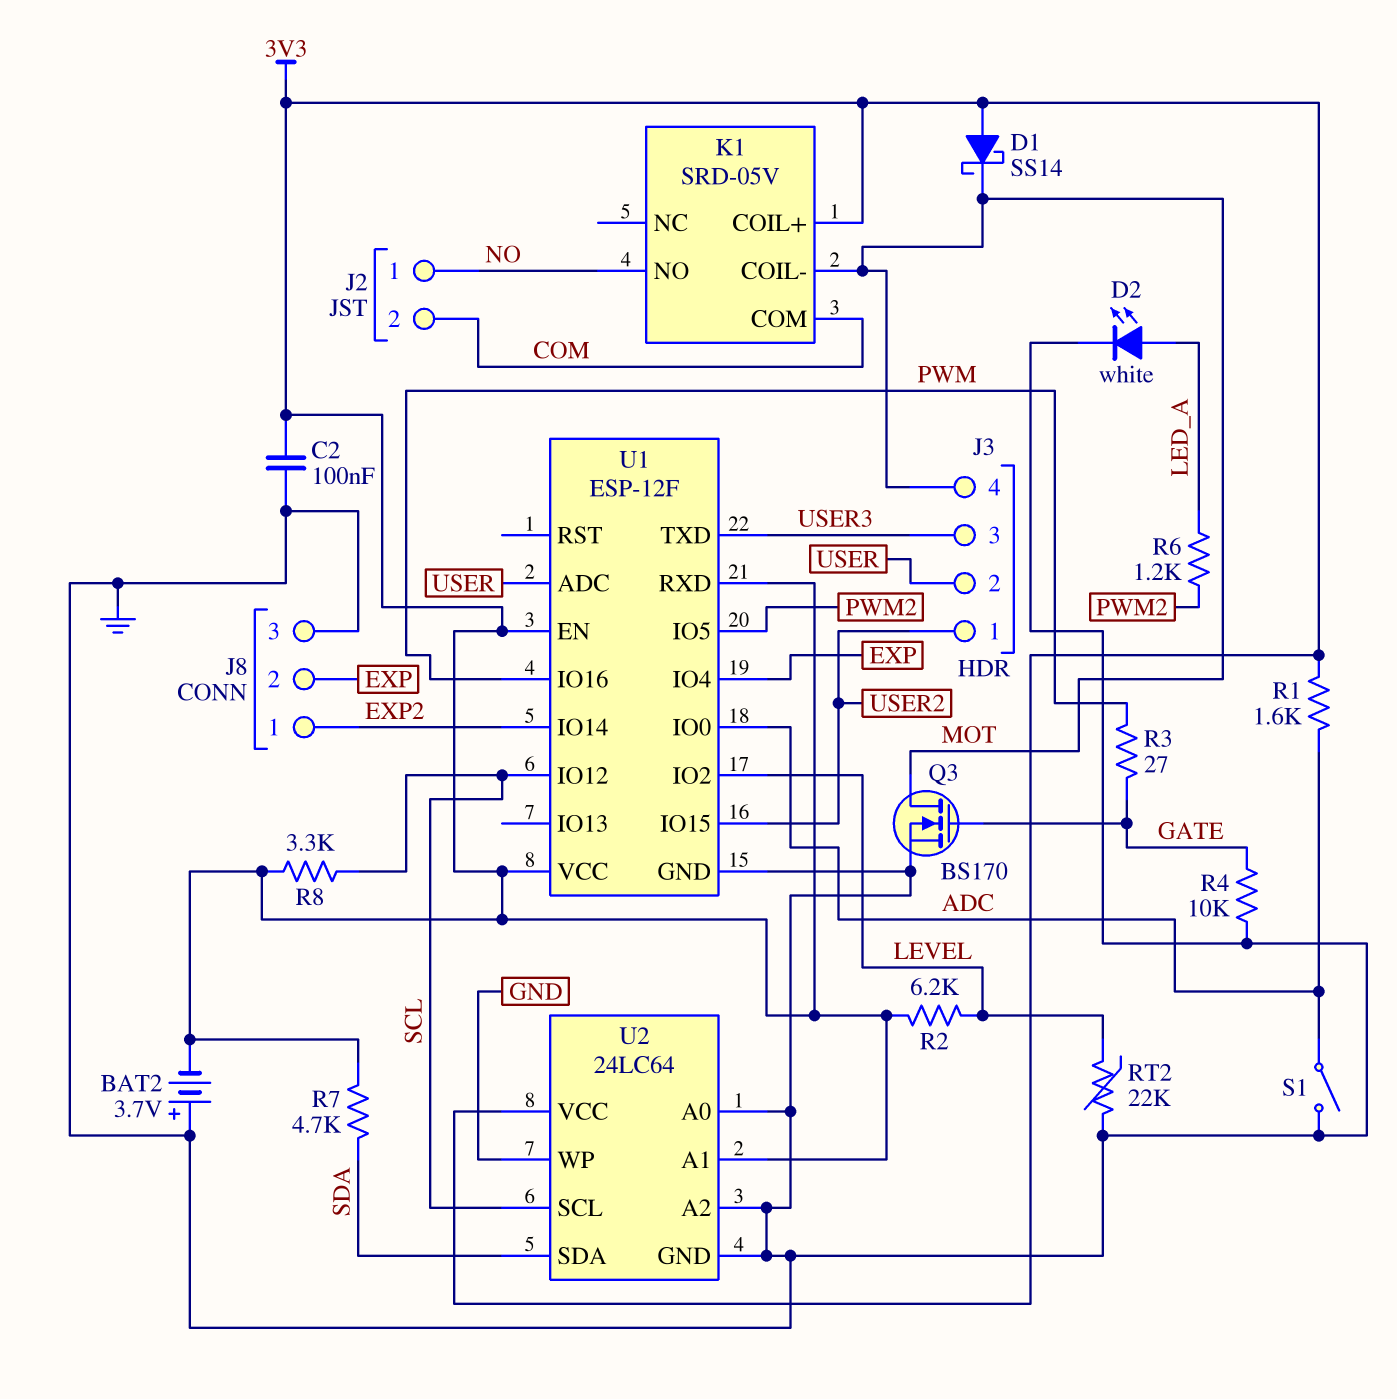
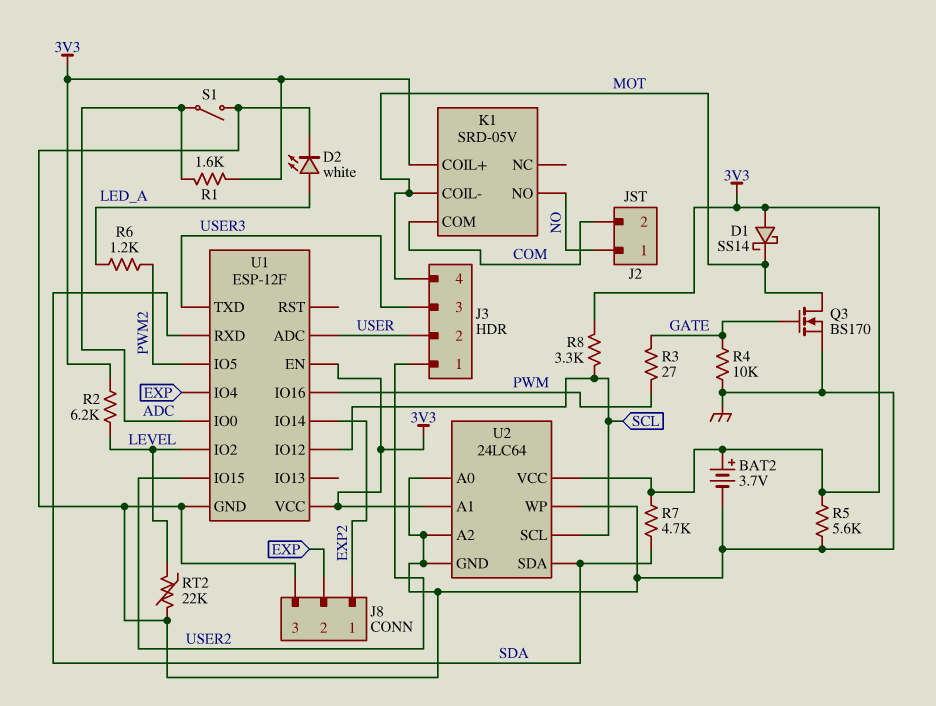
BAT2: 3.7V (plus GND, minus 3V3) -> 3.7V (plus 3V3, minus GND)
C2: 100nF (3V3, GND) -> none
R5: none -> 5.6k (3V3, GND)
U1 pin RXD: 3V3 -> SDA

